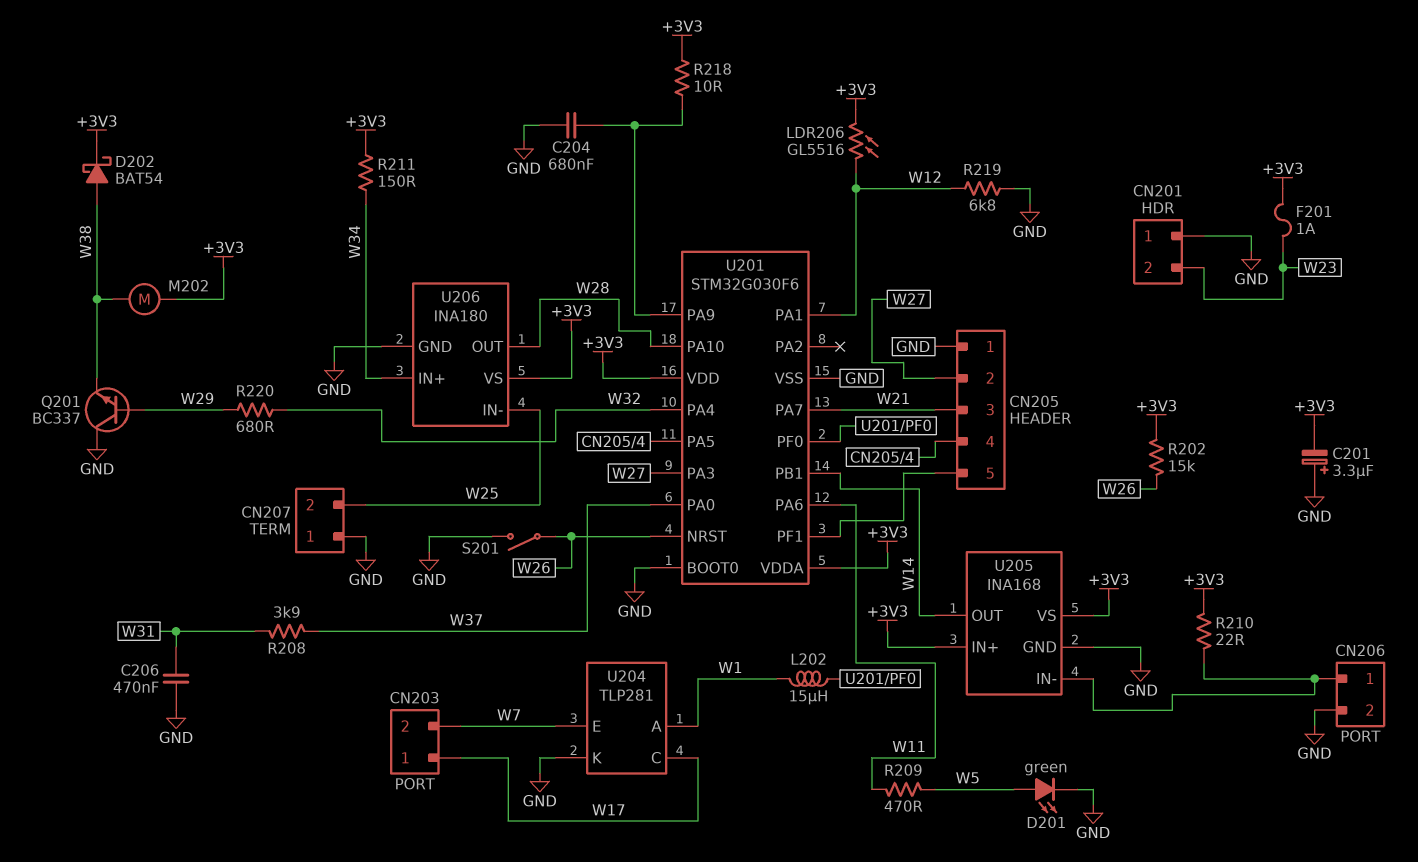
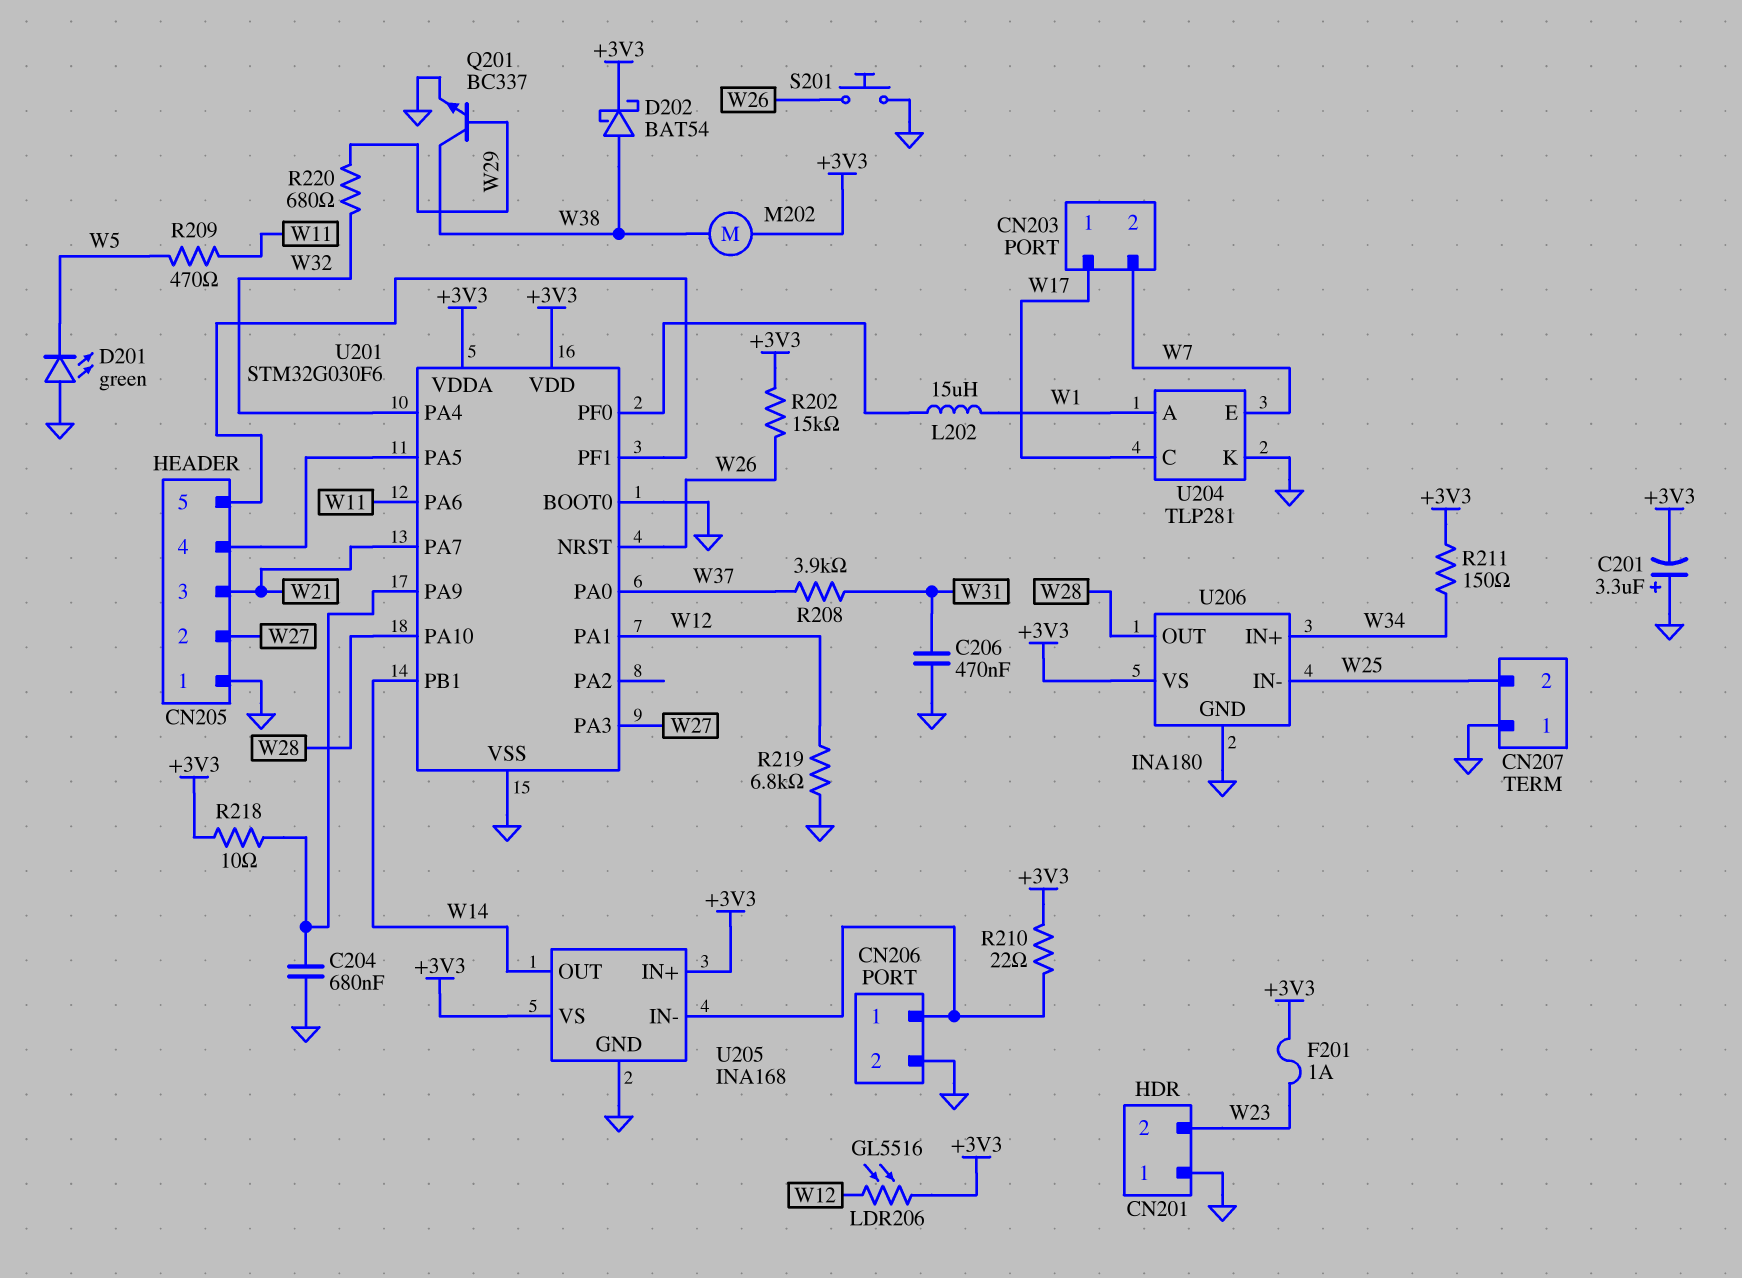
D201: LED green (A W5, K GND) -> LED green (A GND, K W5)
Q201: NPN BC337 (B W29, C GND, E W38) -> NPN BC337 (B W29, C W38, E GND)
S201: switch (GND, W26) -> button (GND, W26)

